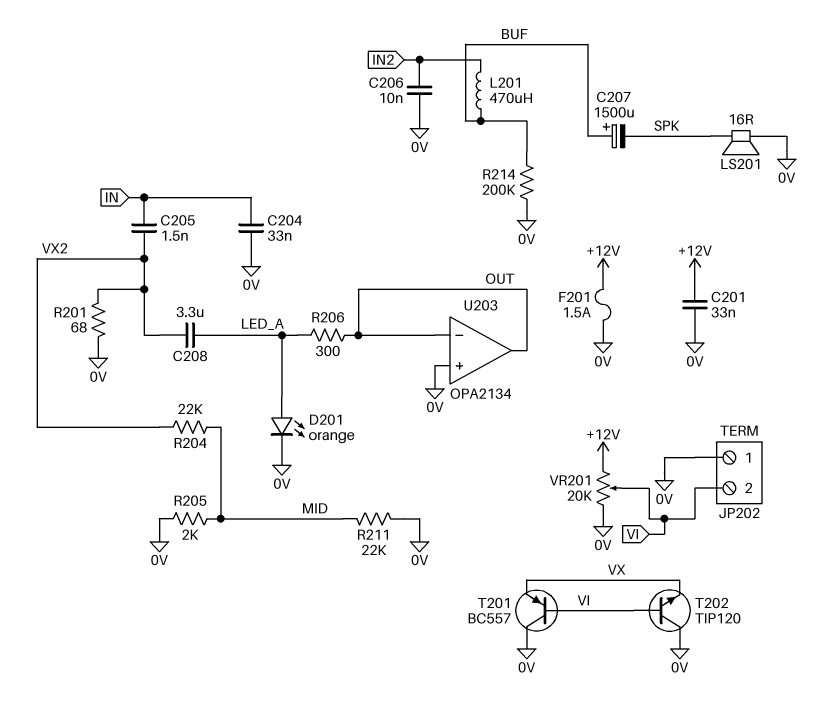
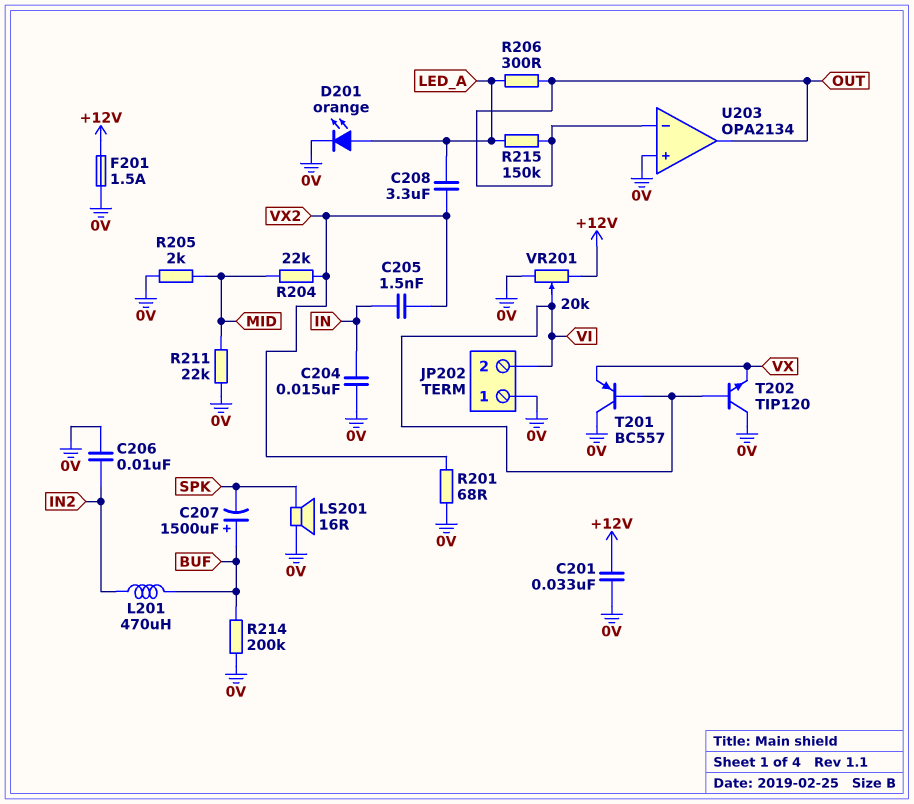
C204: 33nF (0V, IN) -> 15nF (0V, IN)
R215: none -> 150k (LED_A, OUT)

